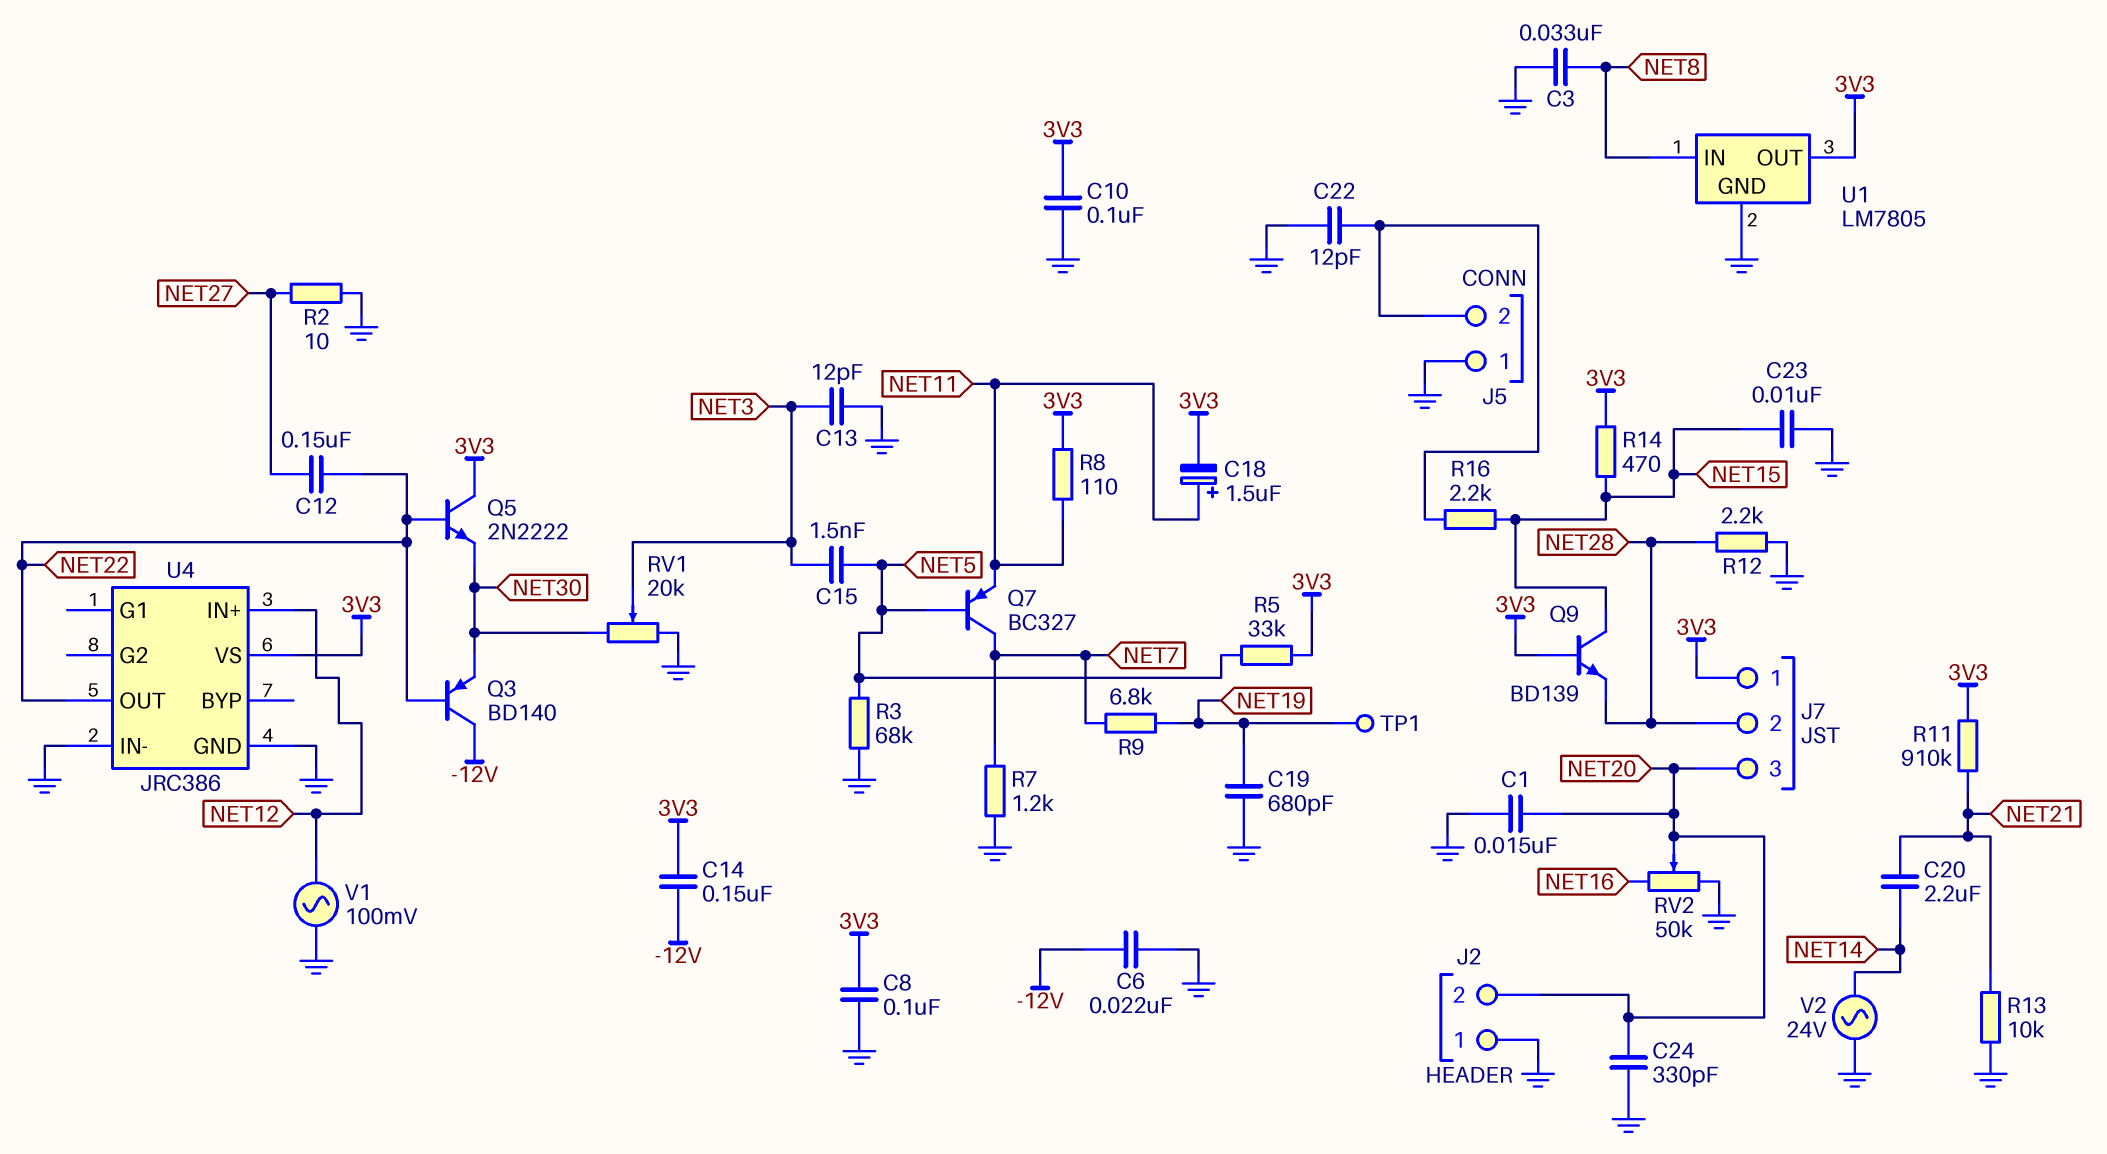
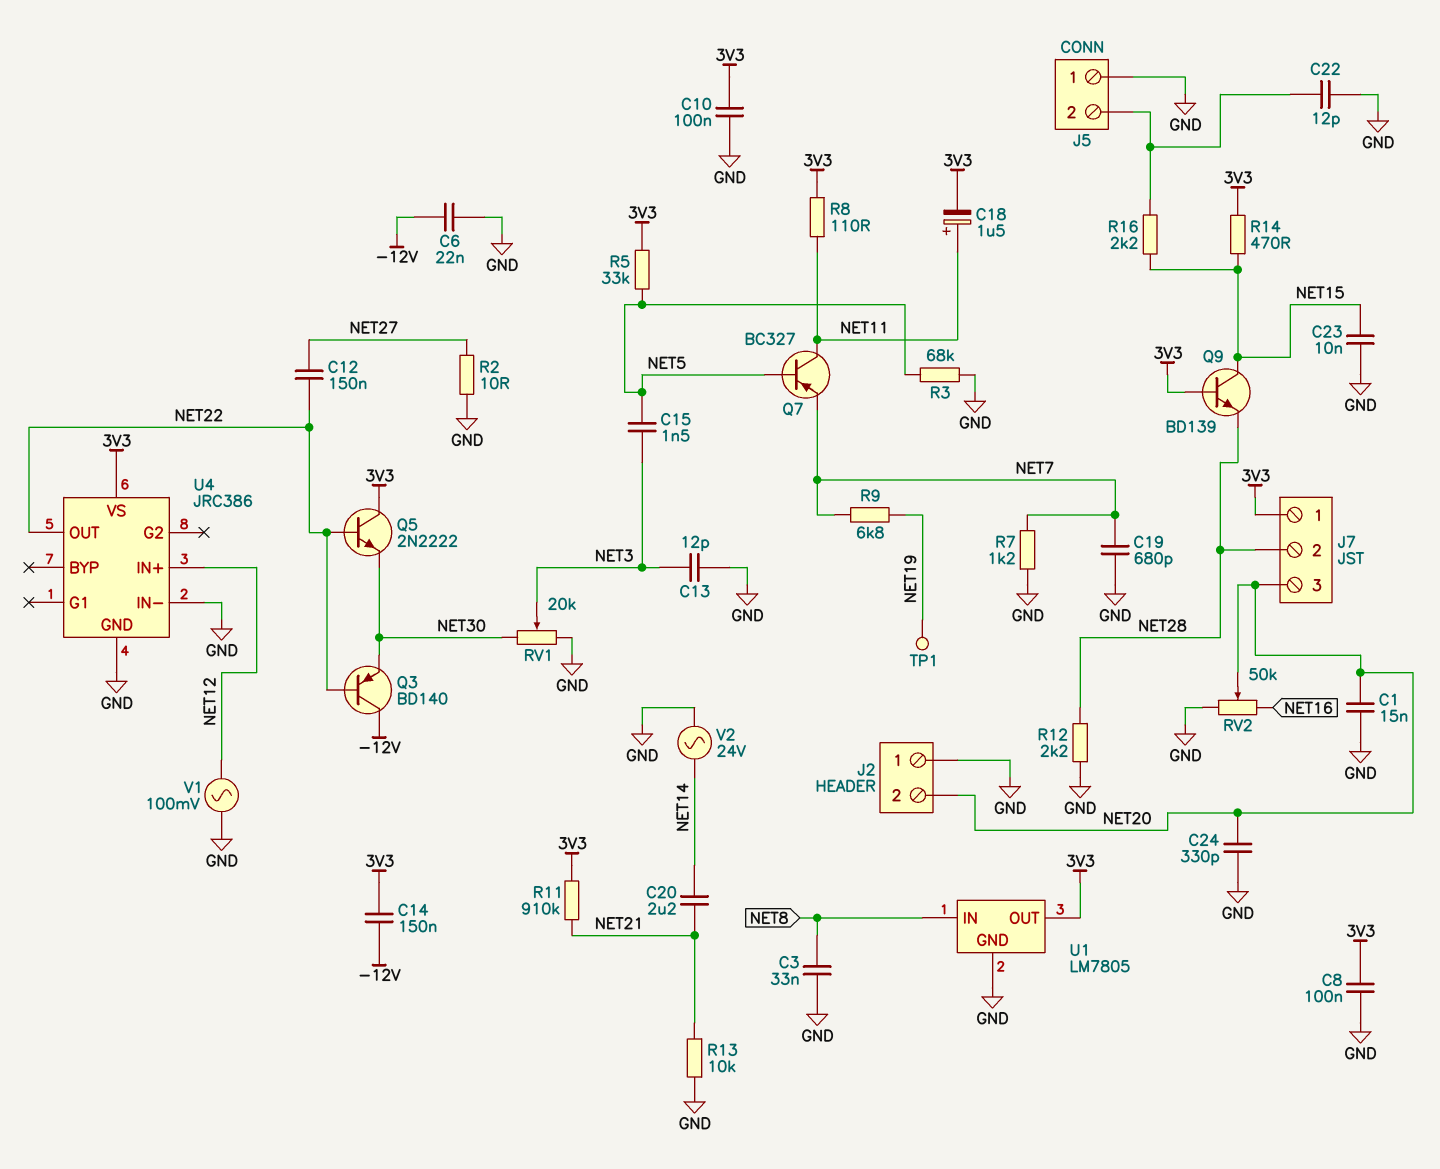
C19: 680pF (GND, NET19) -> 680pF (GND, NET7)
Q7: PNP BC327 (B NET5, C NET7, E NET11) -> PNP BC327 (B NET5, C NET11, E NET7)

